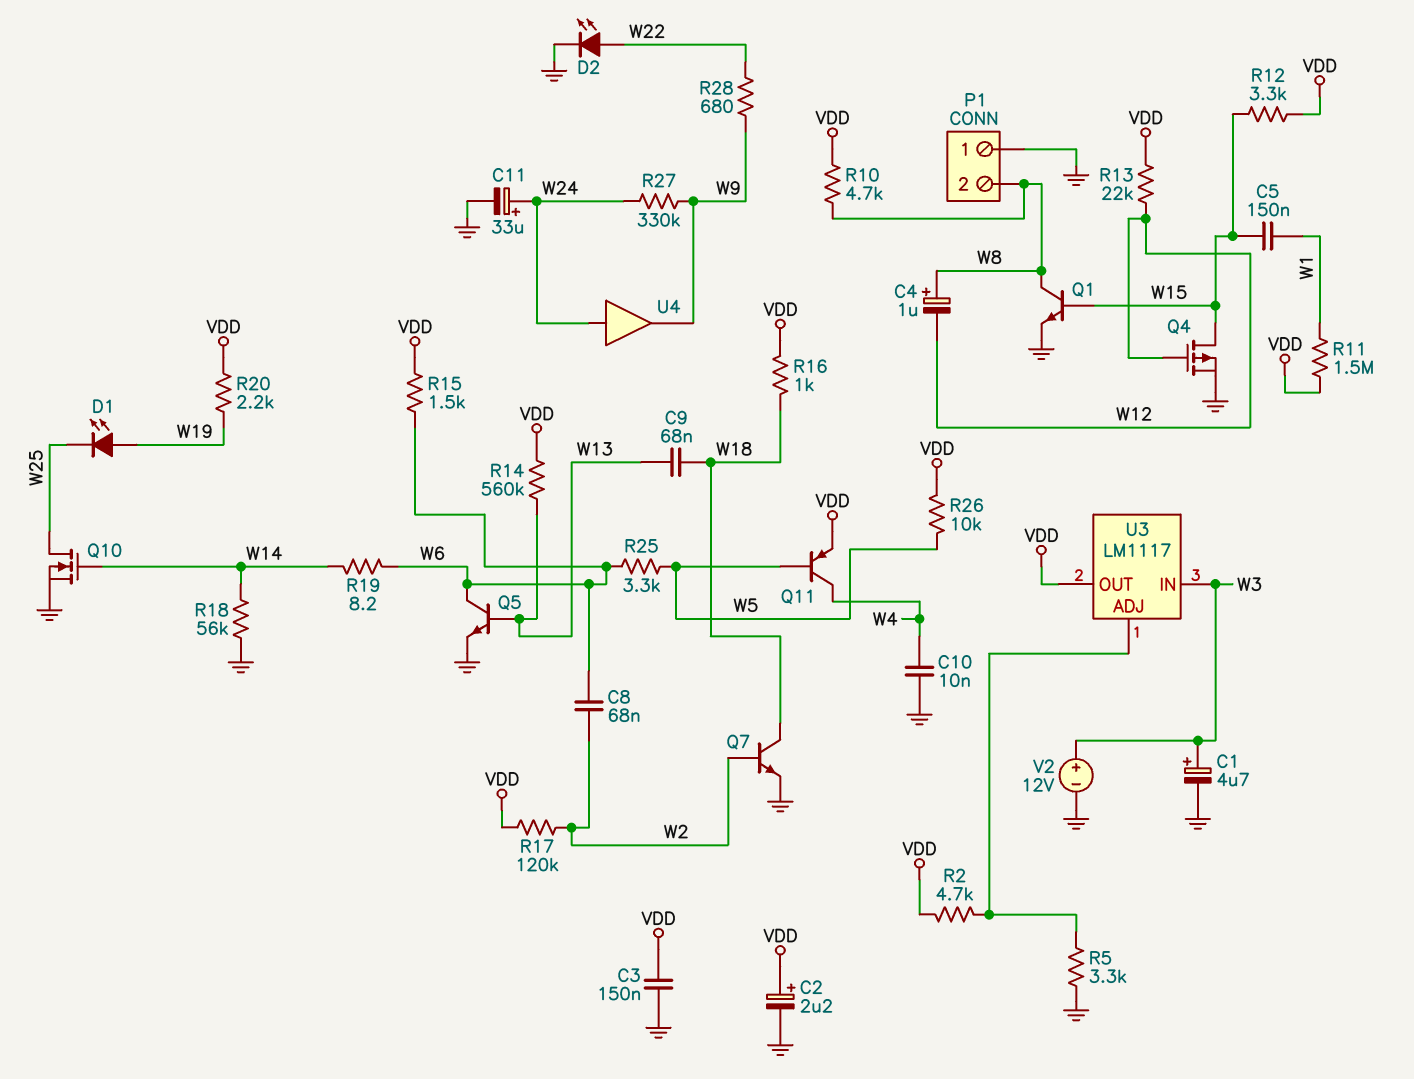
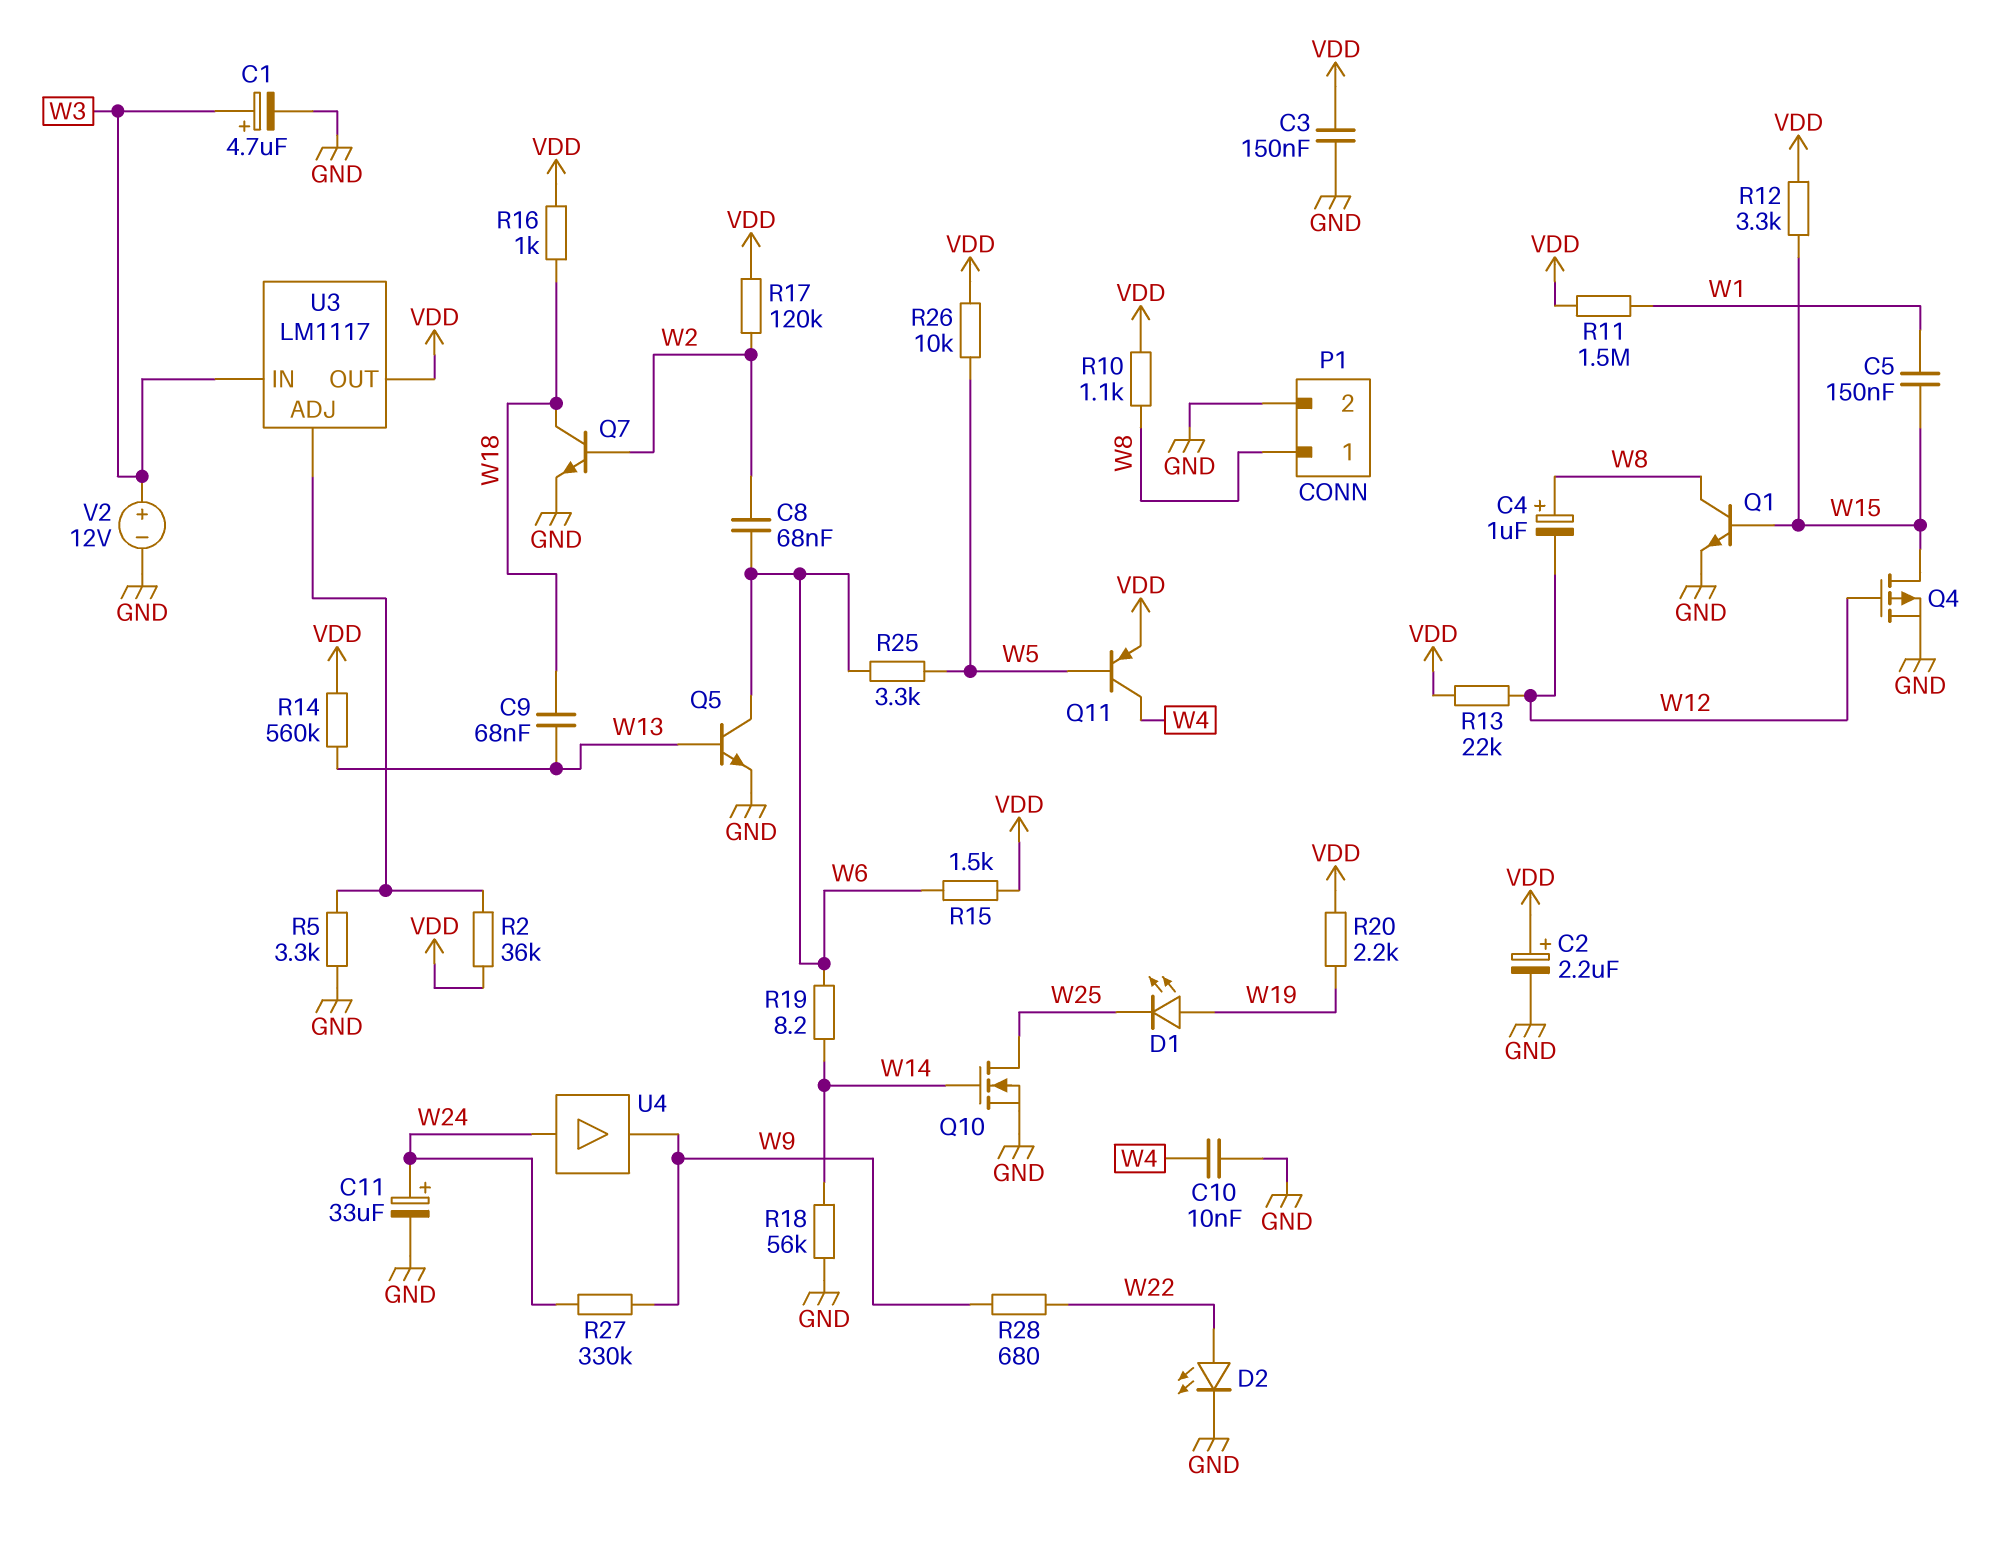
P1 pin 1: GND -> W8
P1 pin 2: W8 -> GND
R2: 4.7k (U3/ADJ, VDD) -> 36k (U3/ADJ, VDD)
R10: 4.7k (VDD, W8) -> 1.1k (VDD, W8)

